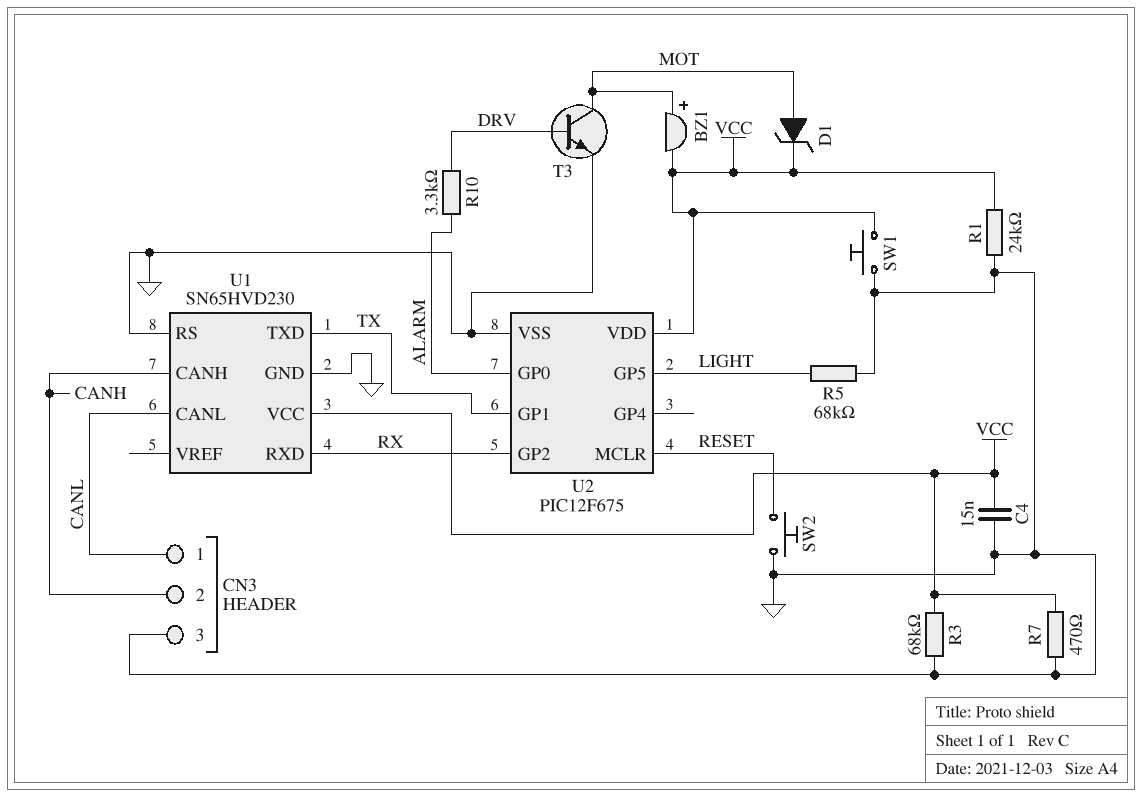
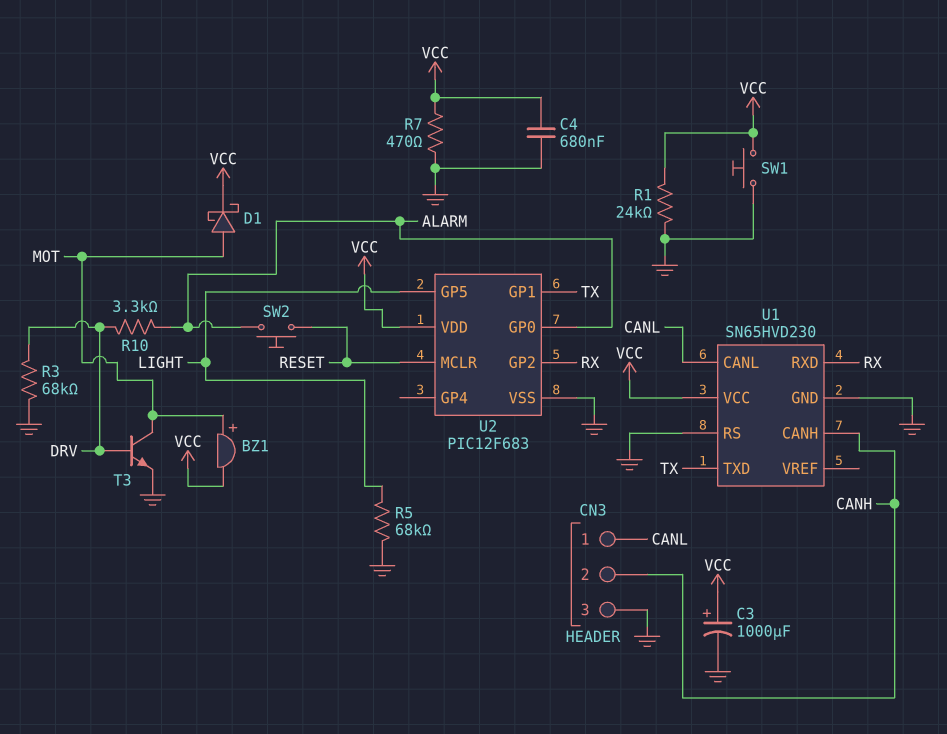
C3: none -> 1000uF (plus VCC, minus GND)
C4: 15nF (GND, VCC) -> 680nF (GND, VCC)
D1: zener (A MOT, K VCC) -> schottky (A MOT, K VCC)
R3: 68k (GND, VCC) -> 68k (DRV, GND)
SW2: button (GND, RESET) -> button (ALARM, RESET)
U2: PIC12F675 -> PIC12F683

